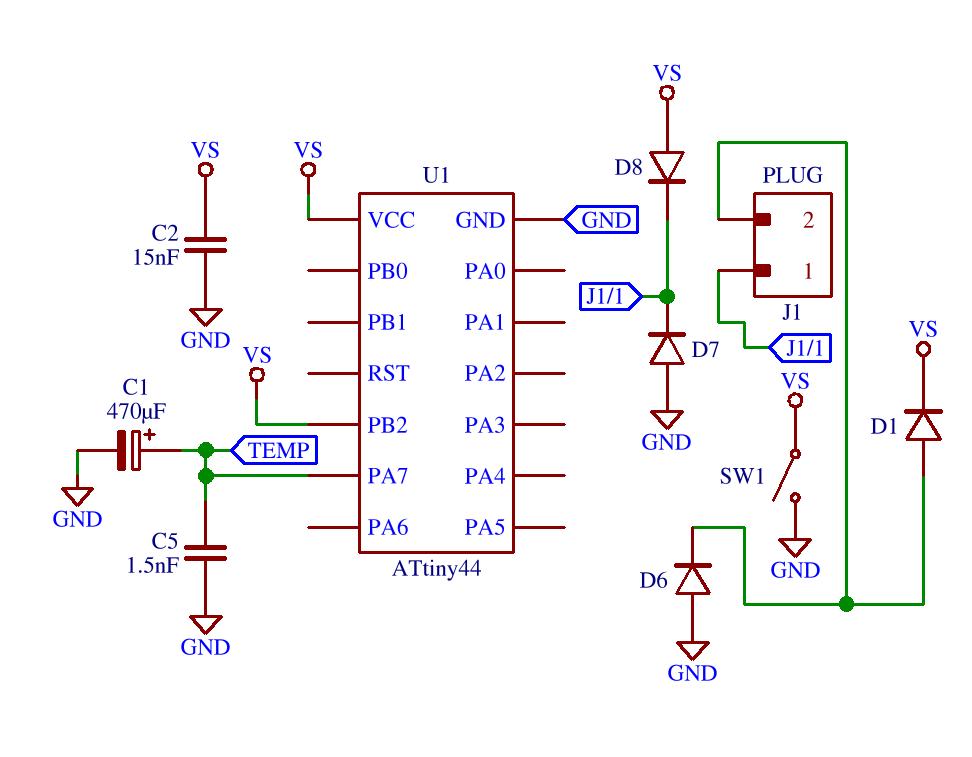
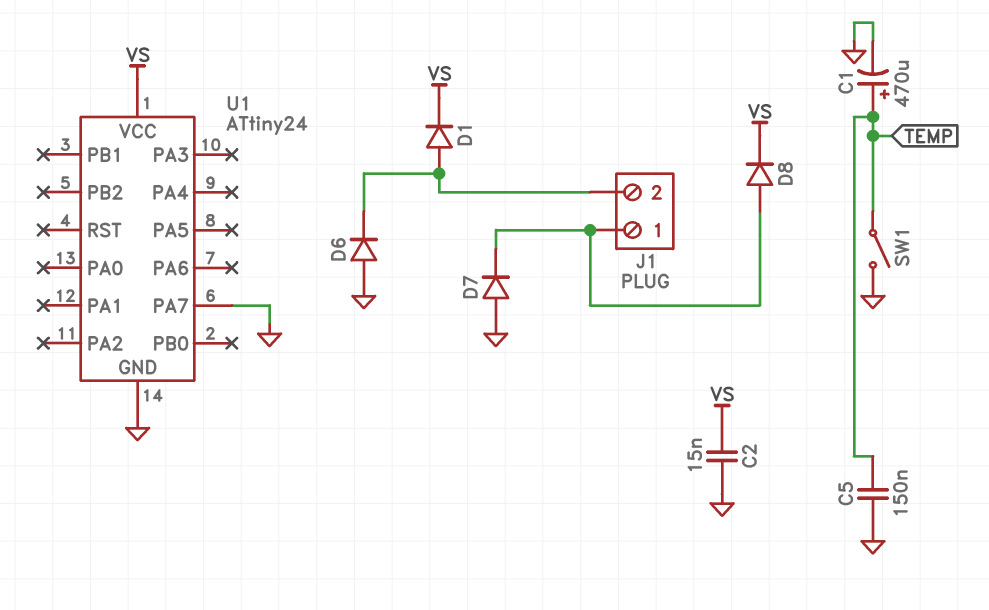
C5: 1.5nF (GND, TEMP) -> 150nF (GND, TEMP)
D8: diode (A VS, K J1/1) -> diode (A J1/1, K VS)
SW1: switch (GND, VS) -> switch (GND, TEMP)
U1: ATtiny44 -> ATtiny24
U1 pin PA7: TEMP -> GND
U1 pin PB2: VS -> none

